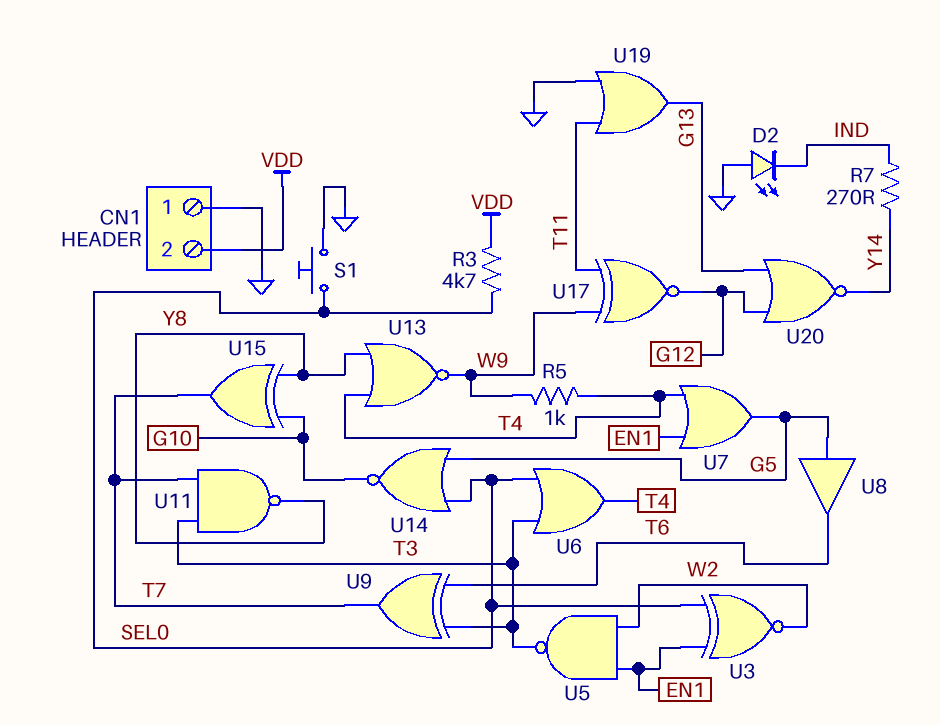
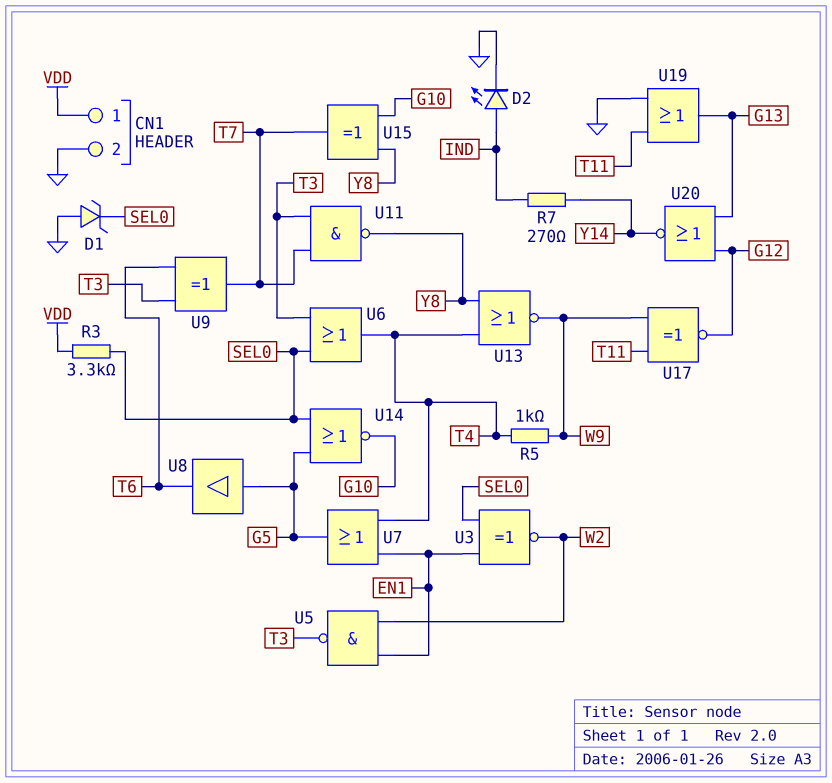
CN1 pin 1: GND -> VDD
CN1 pin 2: VDD -> GND
D1: none -> zener (A GND, K SEL0)
D2: LED (A GND, K IND) -> LED (A IND, K GND)
R3: 4.7k (SEL0, VDD) -> 3.3k (SEL0, VDD)
S1: button (GND, SEL0) -> none

